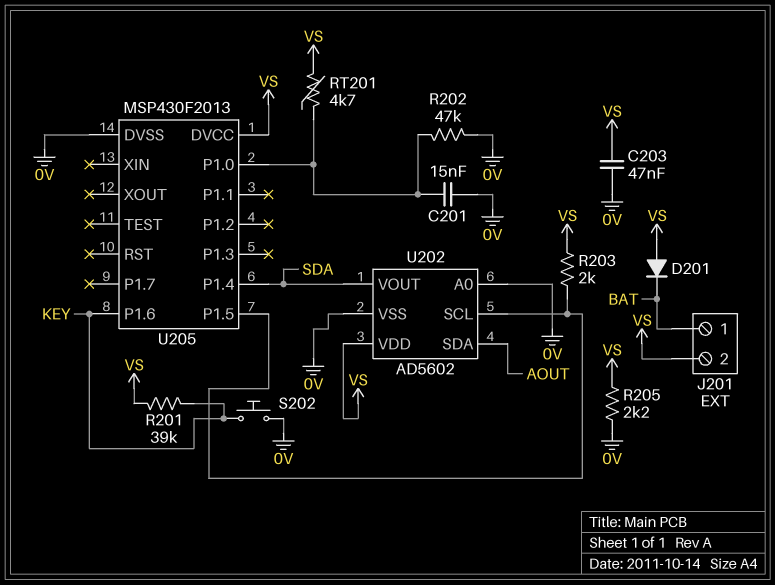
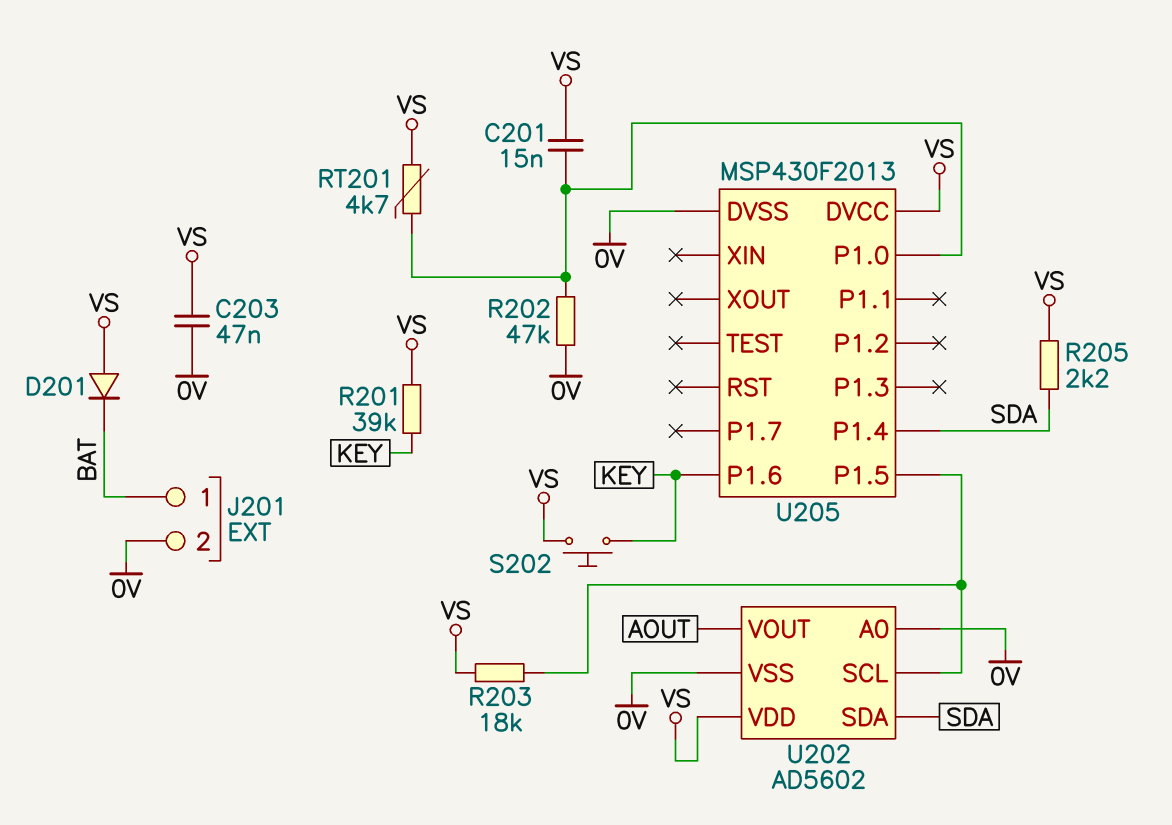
C201: 15nF (0V, U205/P1.0) -> 15nF (U205/P1.0, VS)
J201 pin 2: VS -> 0V
R203: 2k (U202/SCL, VS) -> 18k (U202/SCL, VS)
R205: 2.2k (0V, VS) -> 2.2k (SDA, VS)
S202: button (0V, KEY) -> button (KEY, VS)
U202 pin SDA: AOUT -> SDA
U202 pin VOUT: SDA -> AOUT

